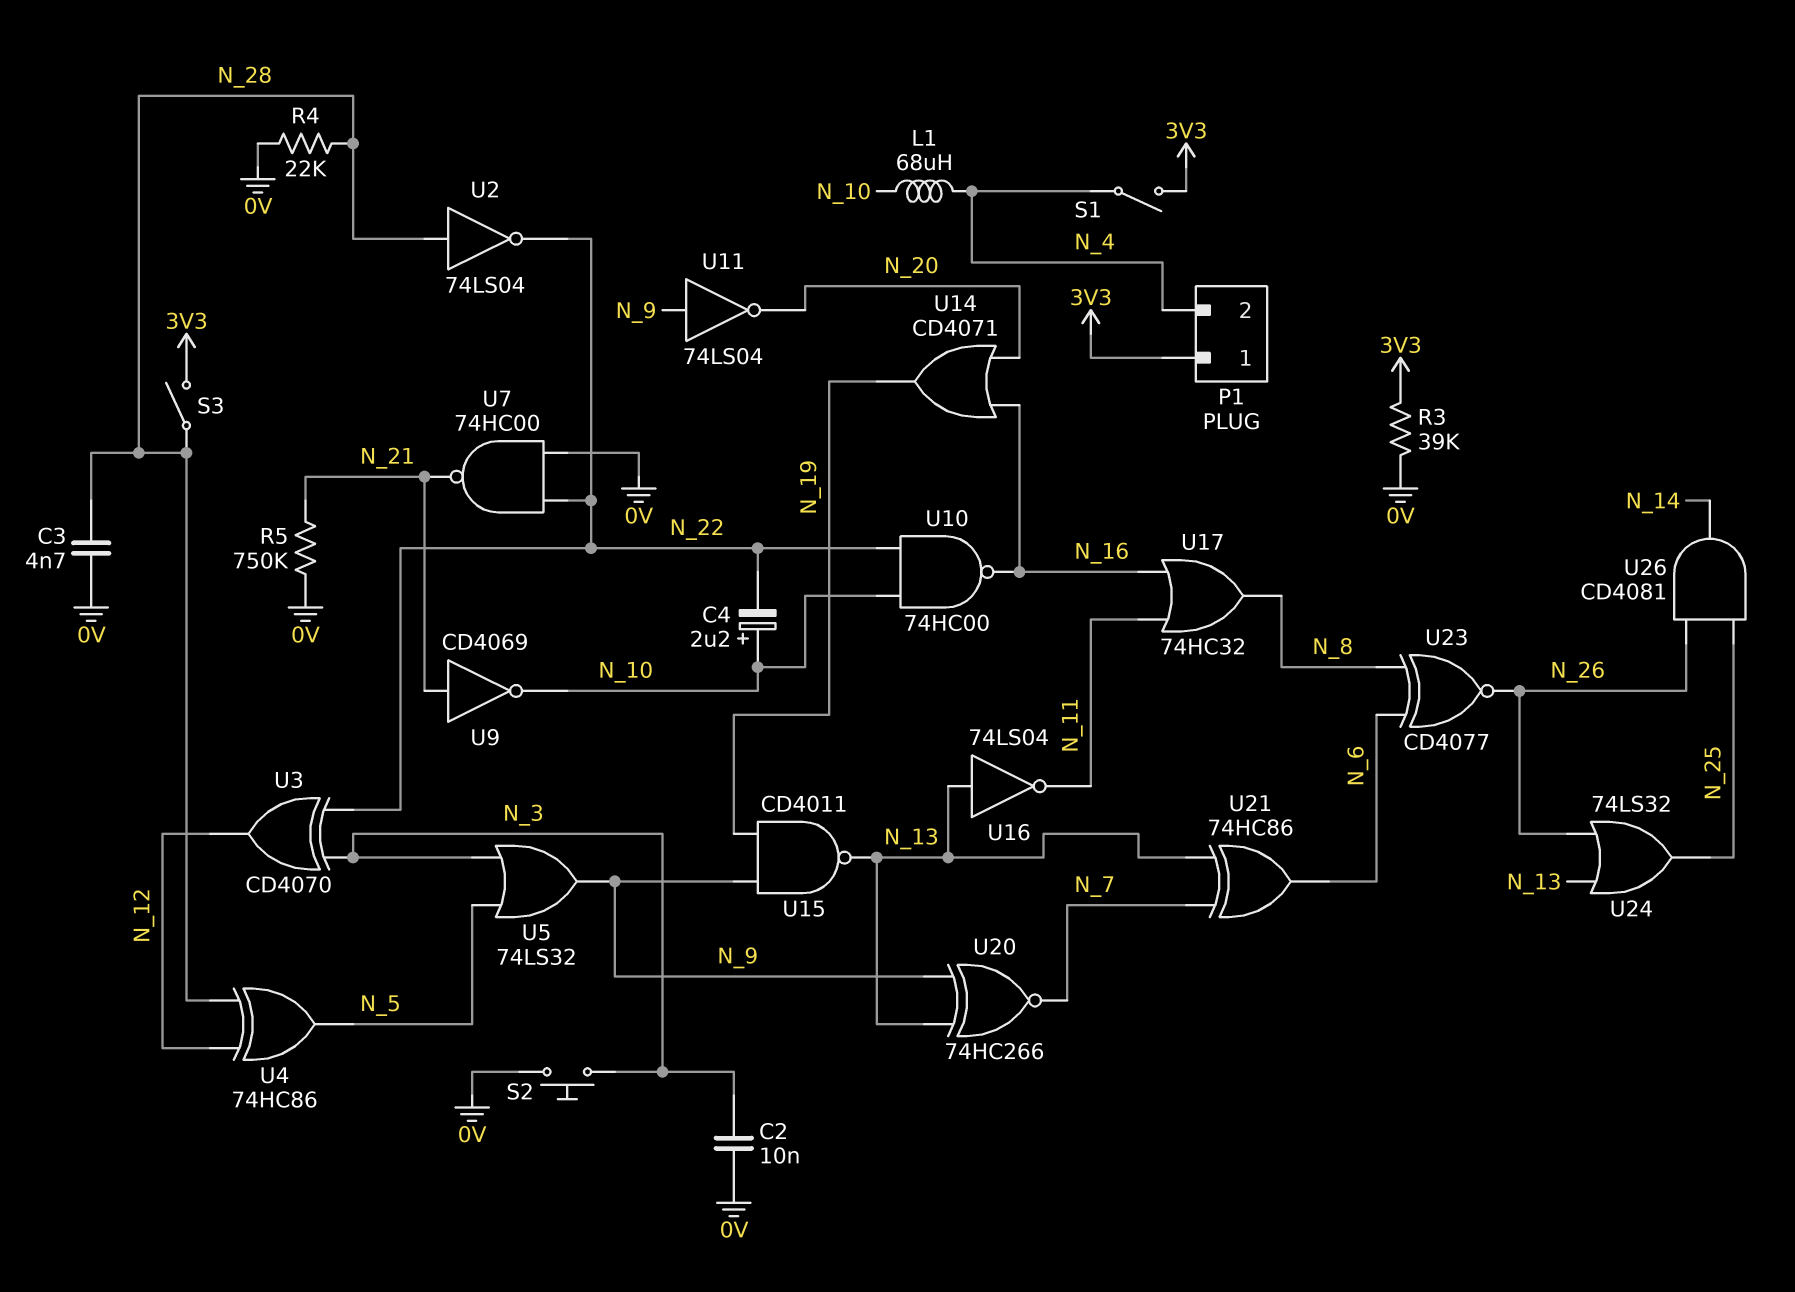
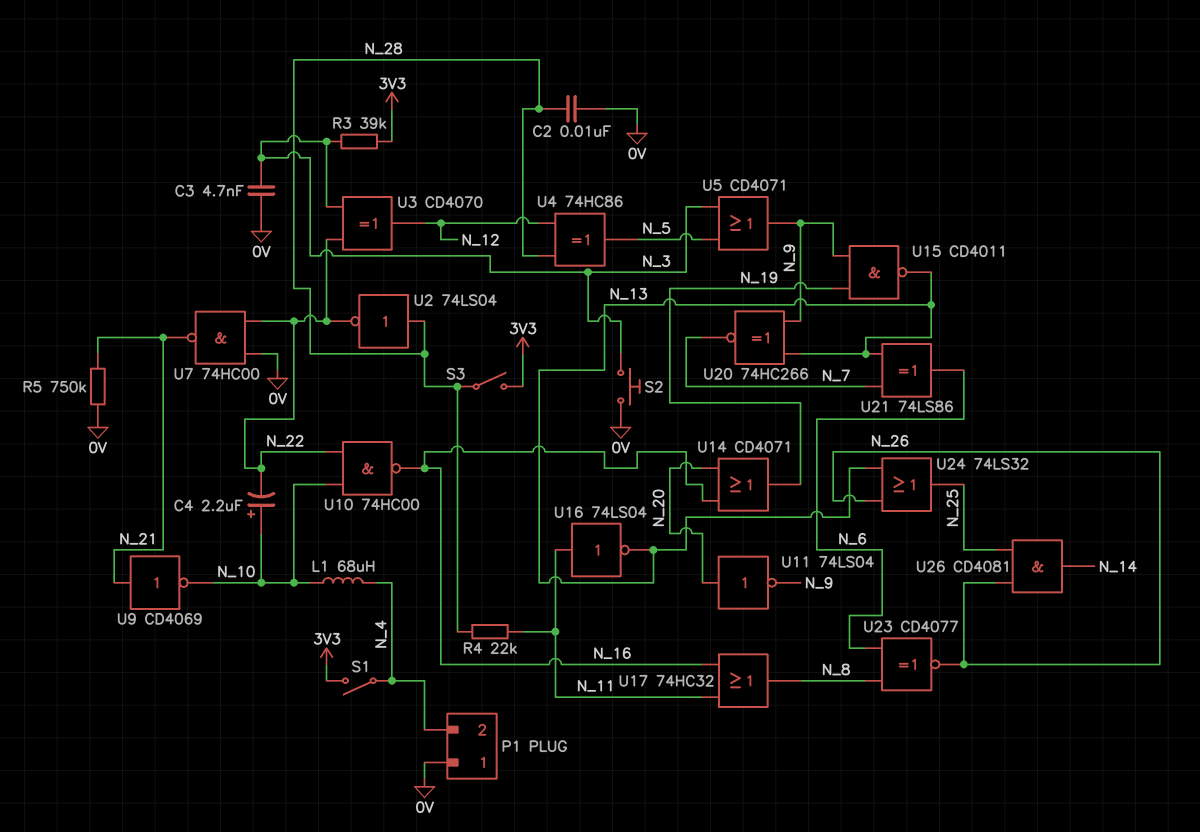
C2: 10nF (0V, N_3) -> 10nF (0V, N_28)
C3: 4.7nF (0V, N_28) -> 4.7nF (0V, N_3)
P1 pin 1: 3V3 -> 0V
R3: 39k (0V, 3V3) -> 39k (3V3, N_3)
R4: 22k (0V, N_28) -> 22k (N_11, N_28)
U5: OR 74LS32 (in N_3, in N_5, out N_9) -> OR CD4071 (in N_3, in N_5, out N_9)
U11: NOT 74LS04 (in N_9, out N_20) -> NOT 74LS04 (in N_20, out N_9)
U16: NOT 74LS04 (in N_13, out N_11) -> NOT 74LS04 (in N_11, out N_13)
U21: XOR 74HC86 (in N_7, in N_13, out N_6) -> XOR 74LS86 (in N_7, in N_13, out N_6)

